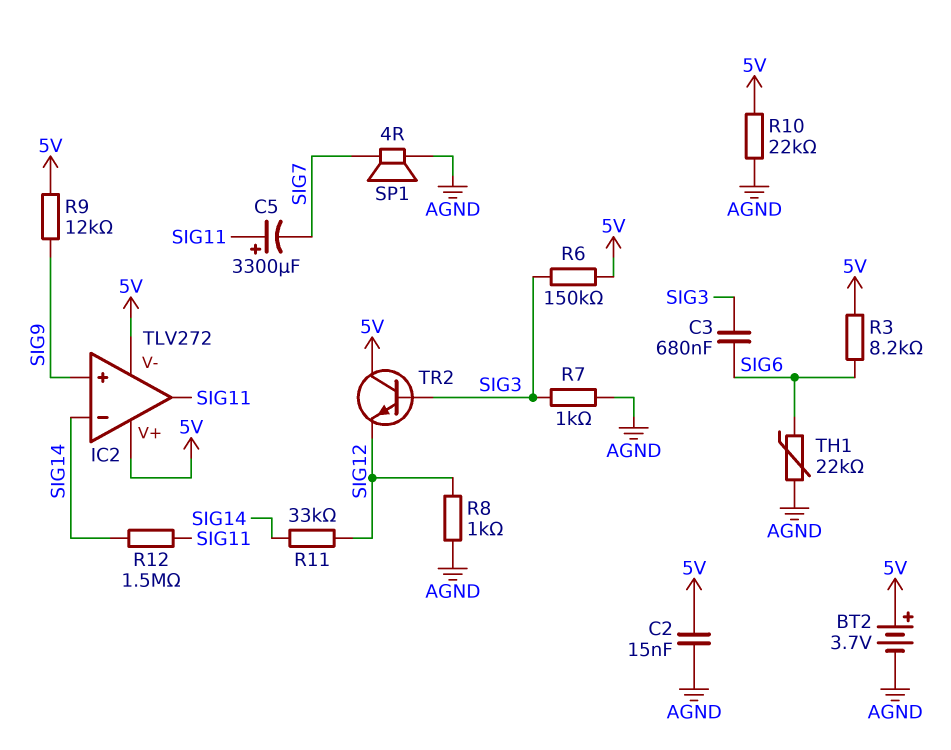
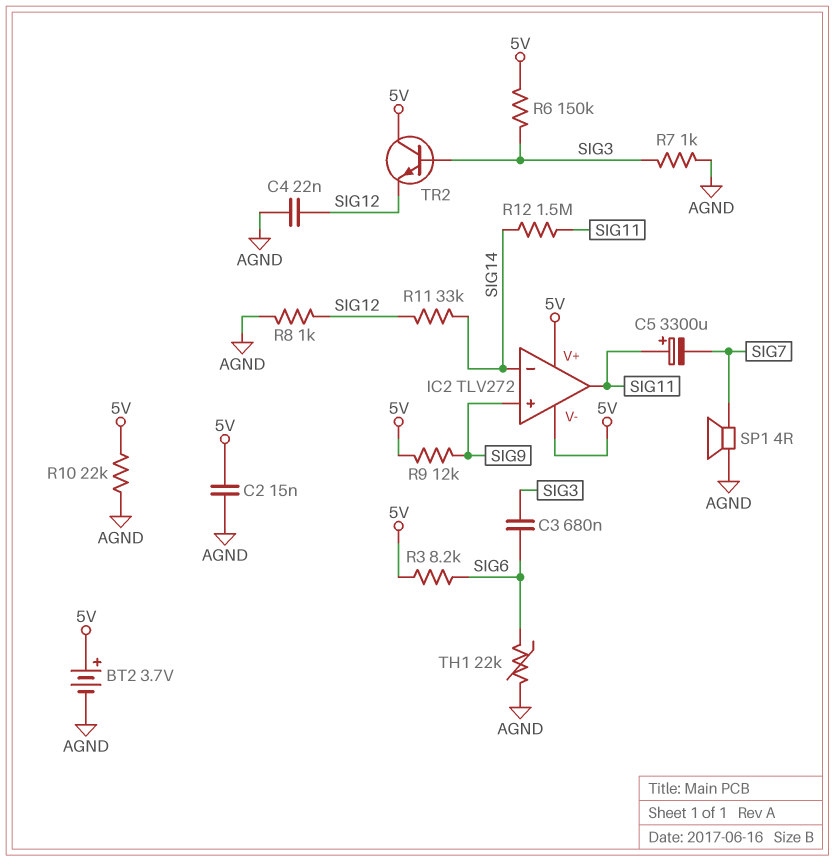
C4: none -> 22nF (AGND, SIG12)

